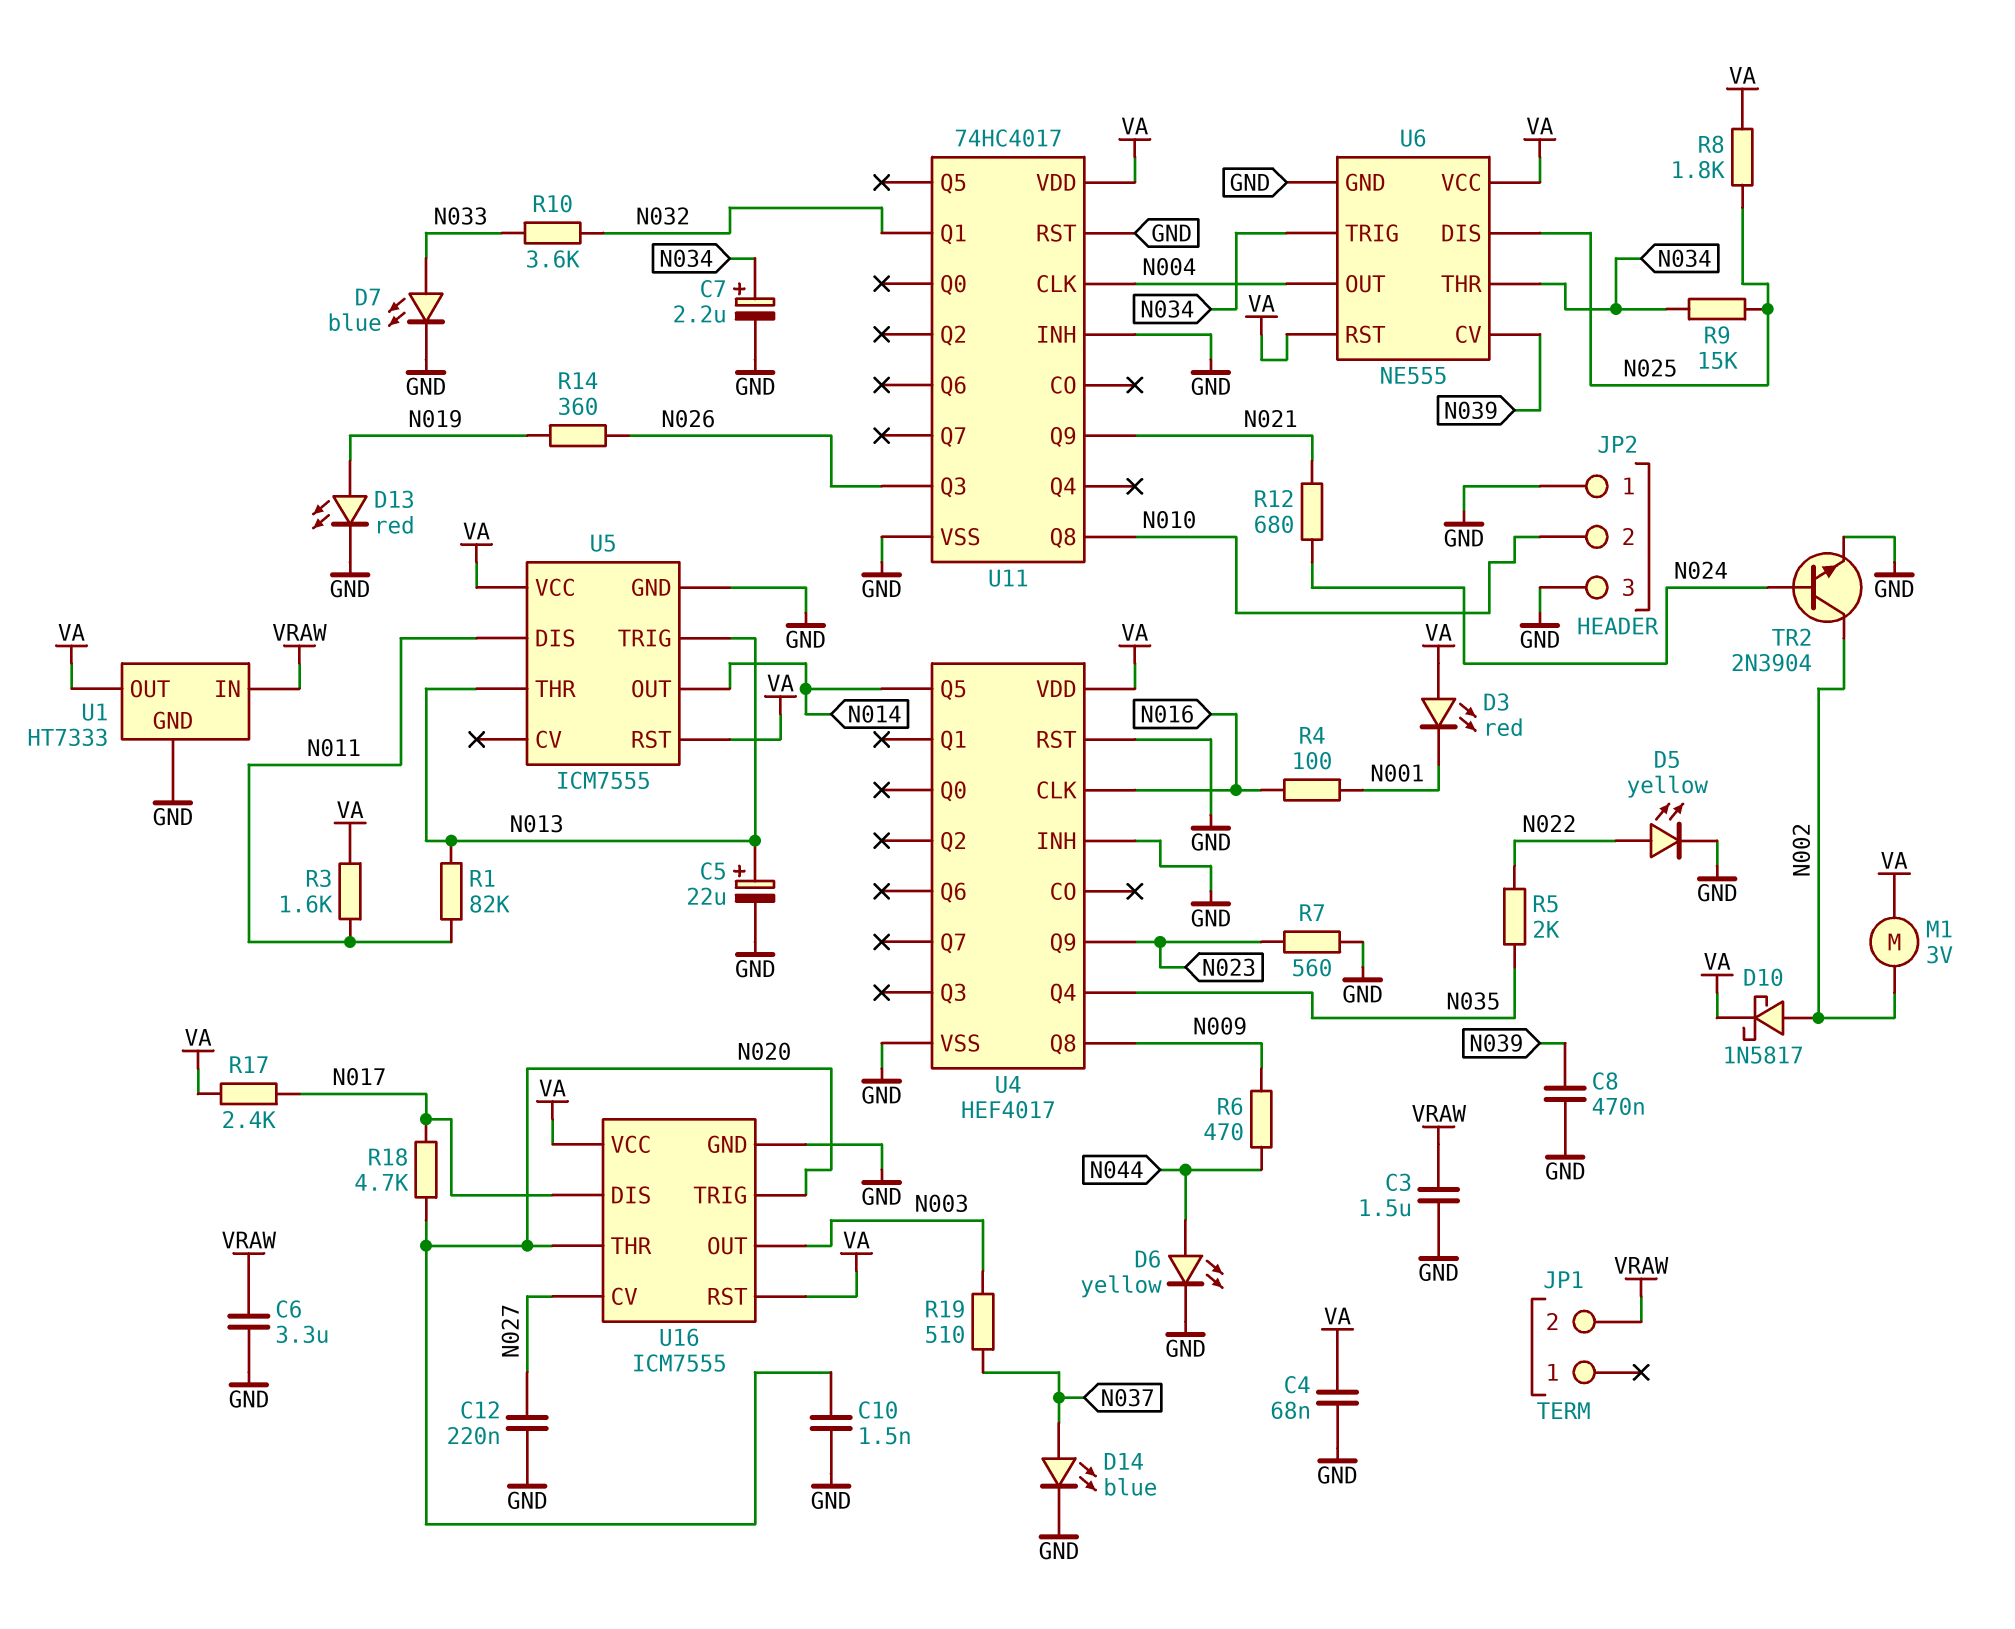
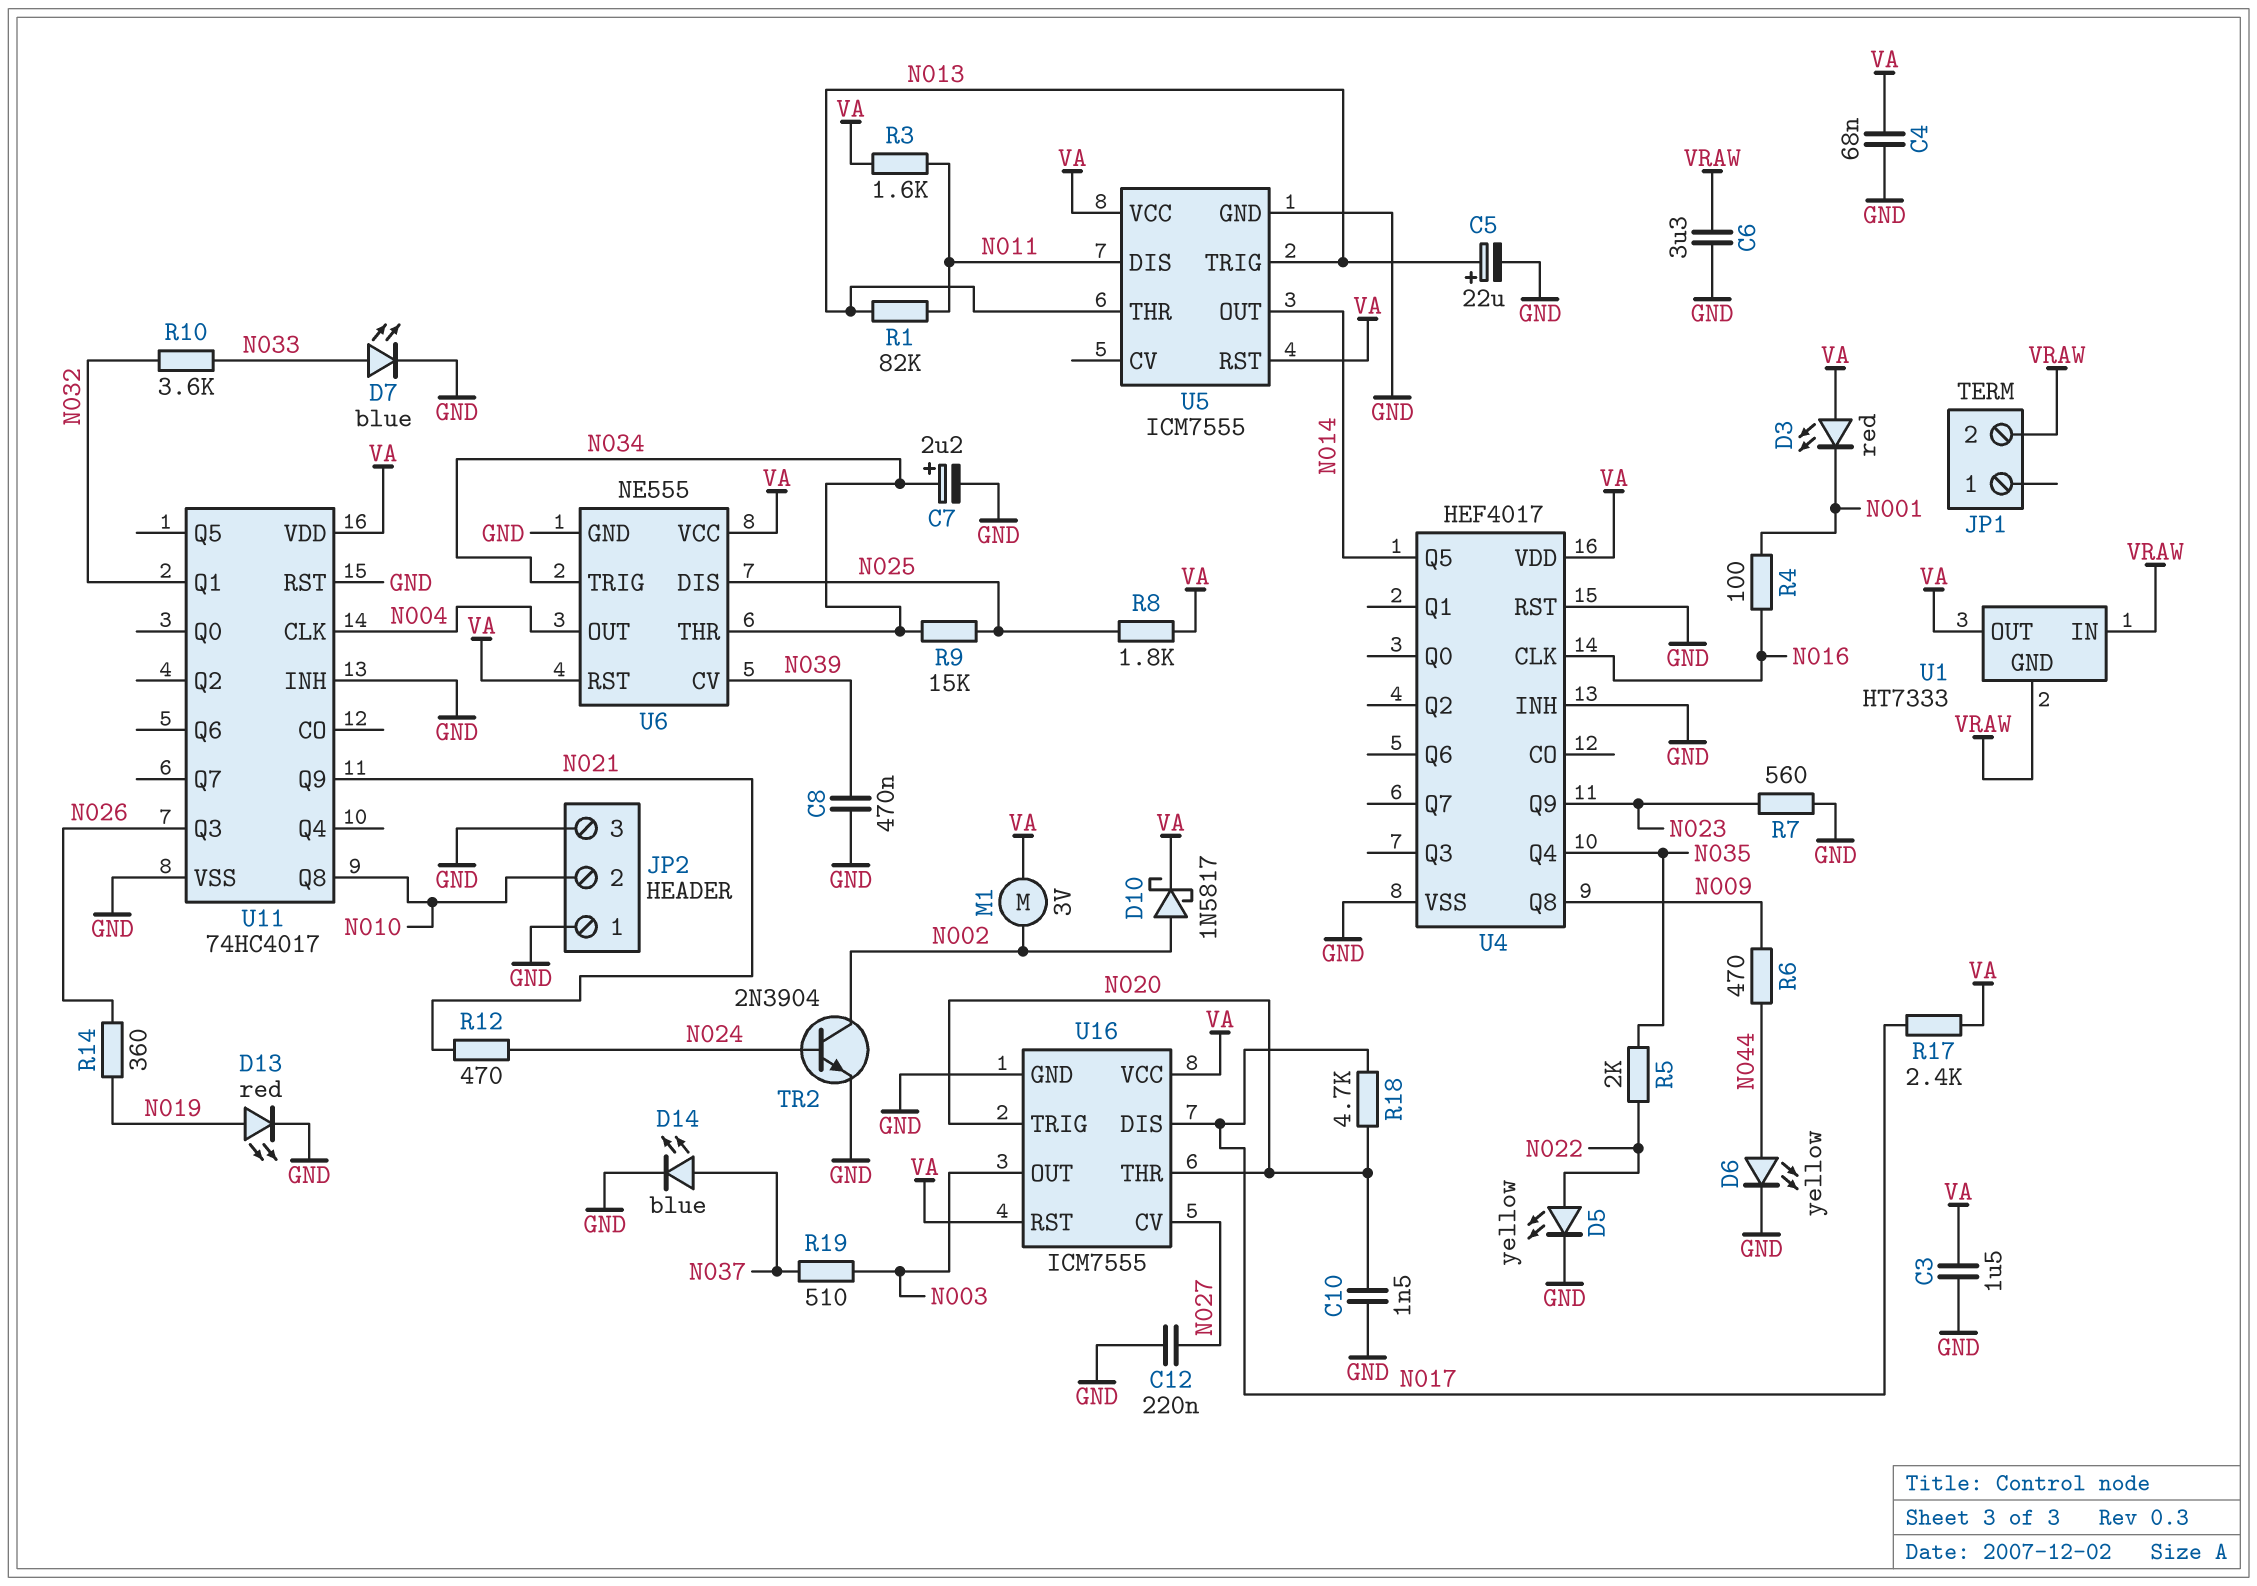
C3: 1.5uF (GND, VRAW) -> 1.5uF (GND, VA)
R12: 680 (N021, N024) -> 470 (N021, N024)
U1 pin GND: GND -> VRAW

